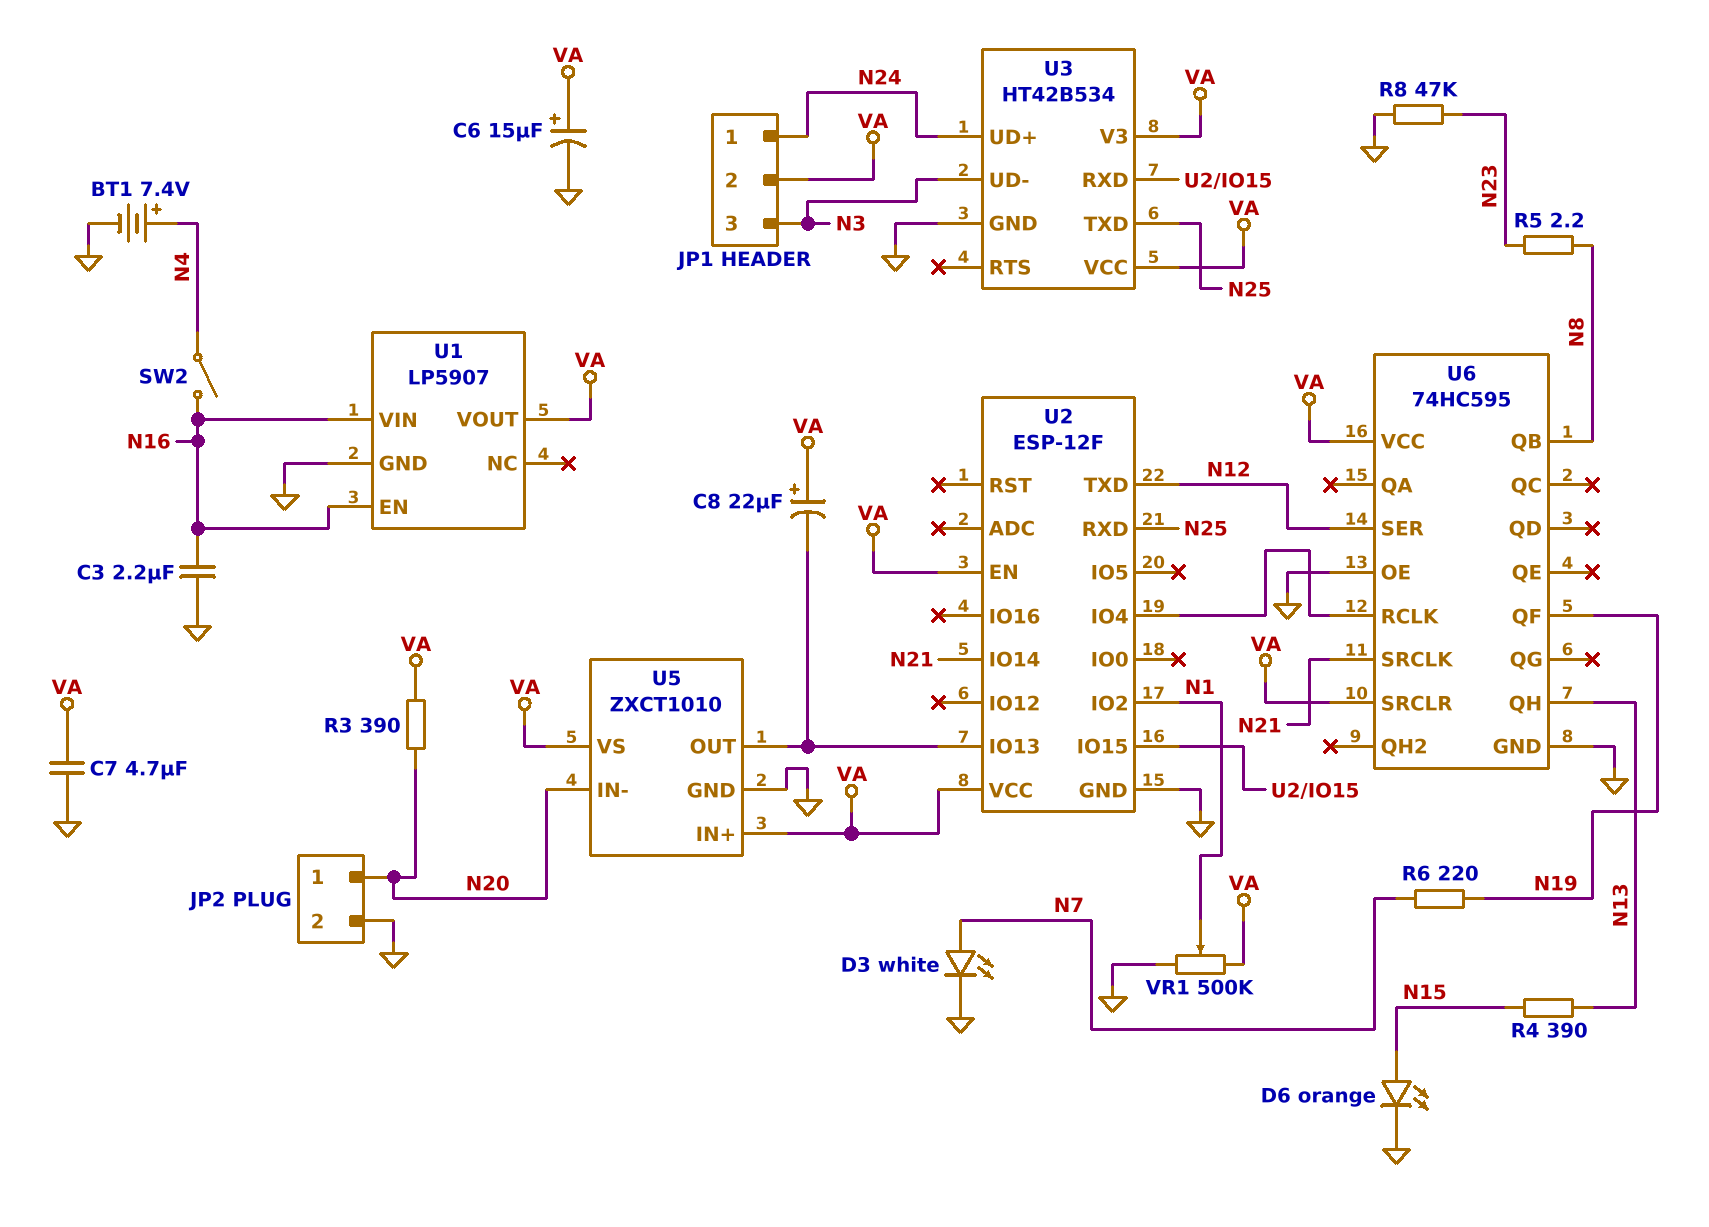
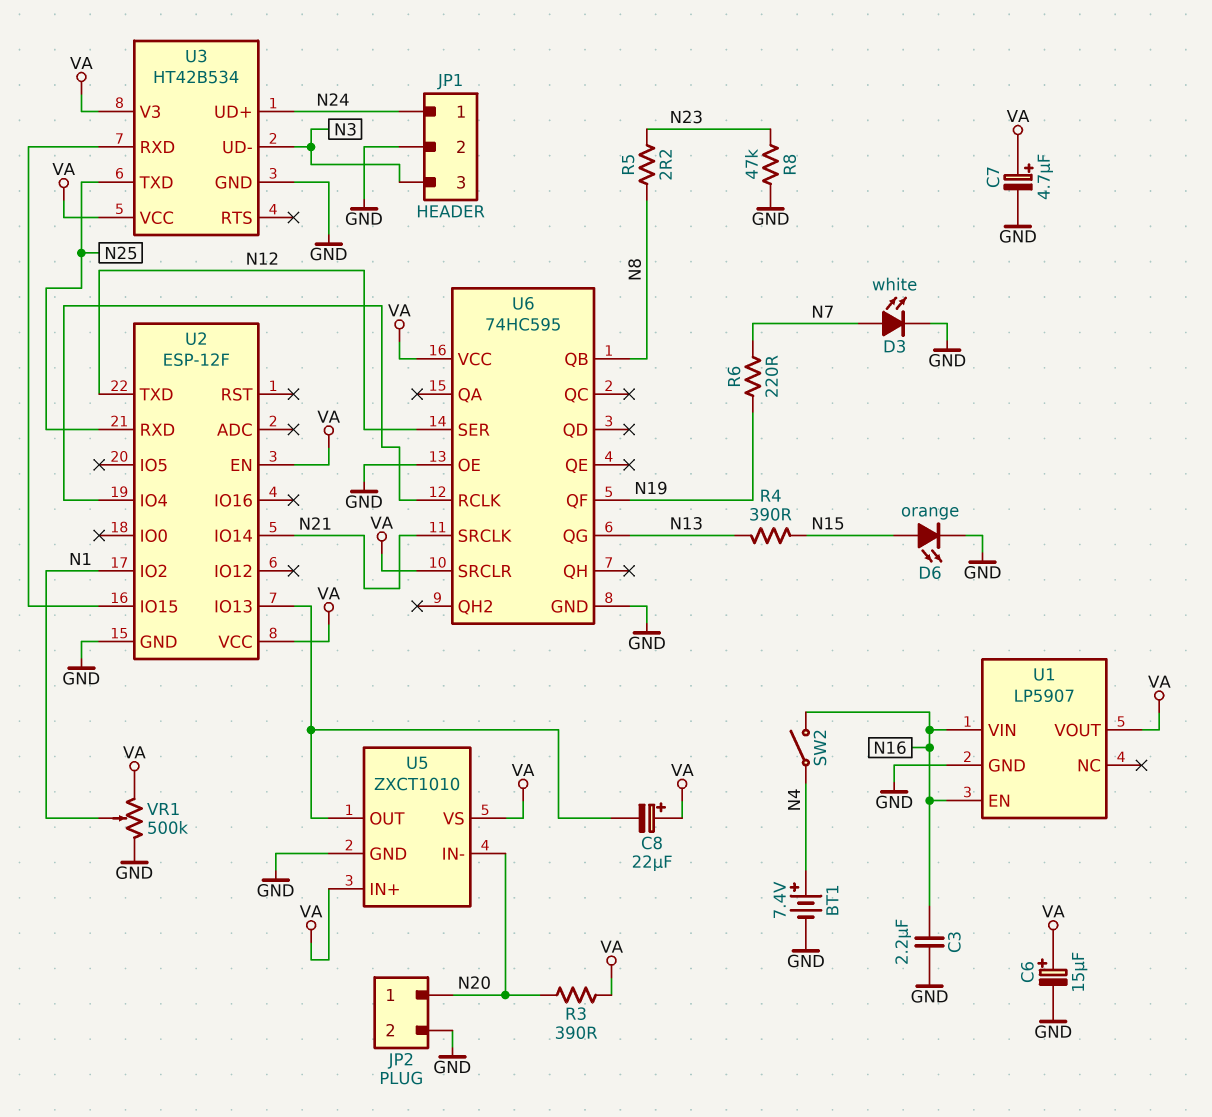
C7: 4.7uF (GND, VA) -> 4.7uF (plus VA, minus GND)
JP1 pin 2: VA -> GND
U6 pin QG: none -> N13
U6 pin QH: N13 -> none

